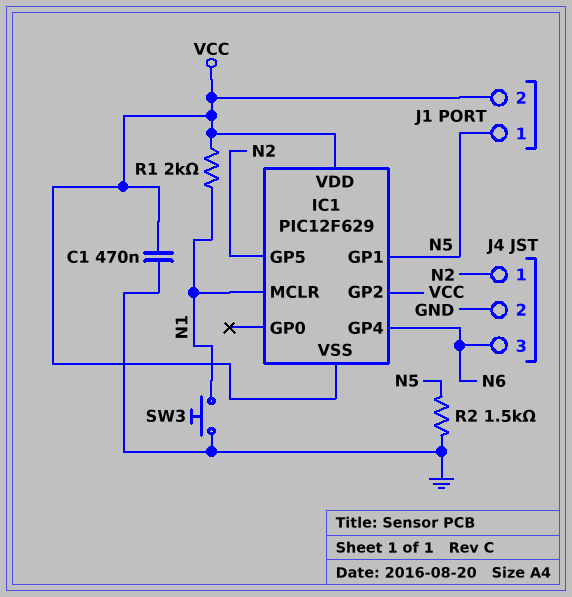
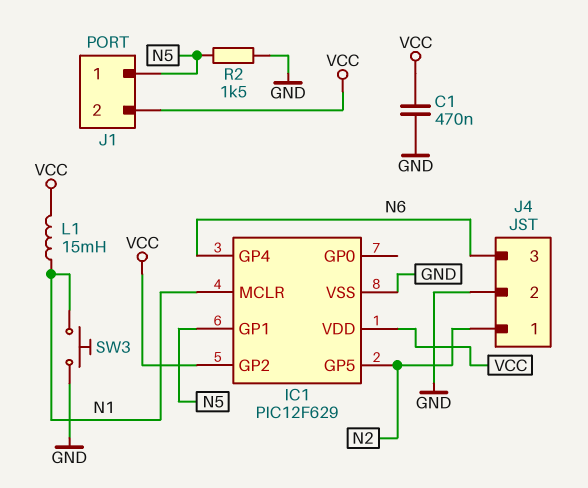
IC1 pin VSS: VCC -> GND
L1: none -> 15mH (N1, VCC)
R1: 2k (N1, VCC) -> none

